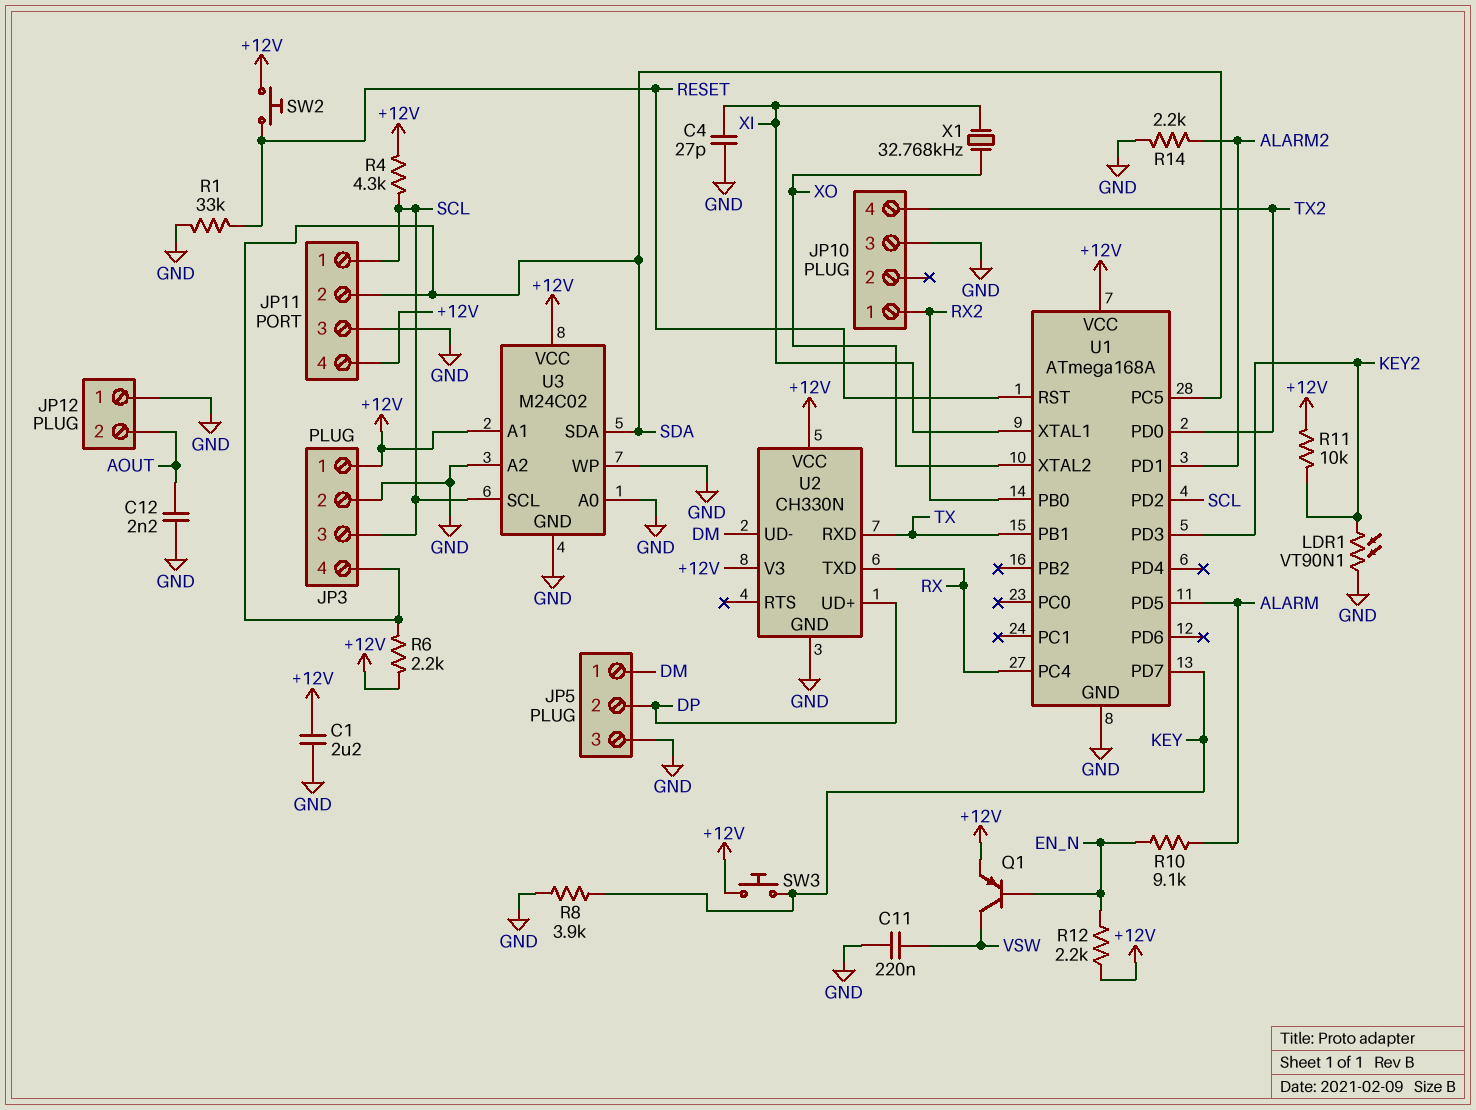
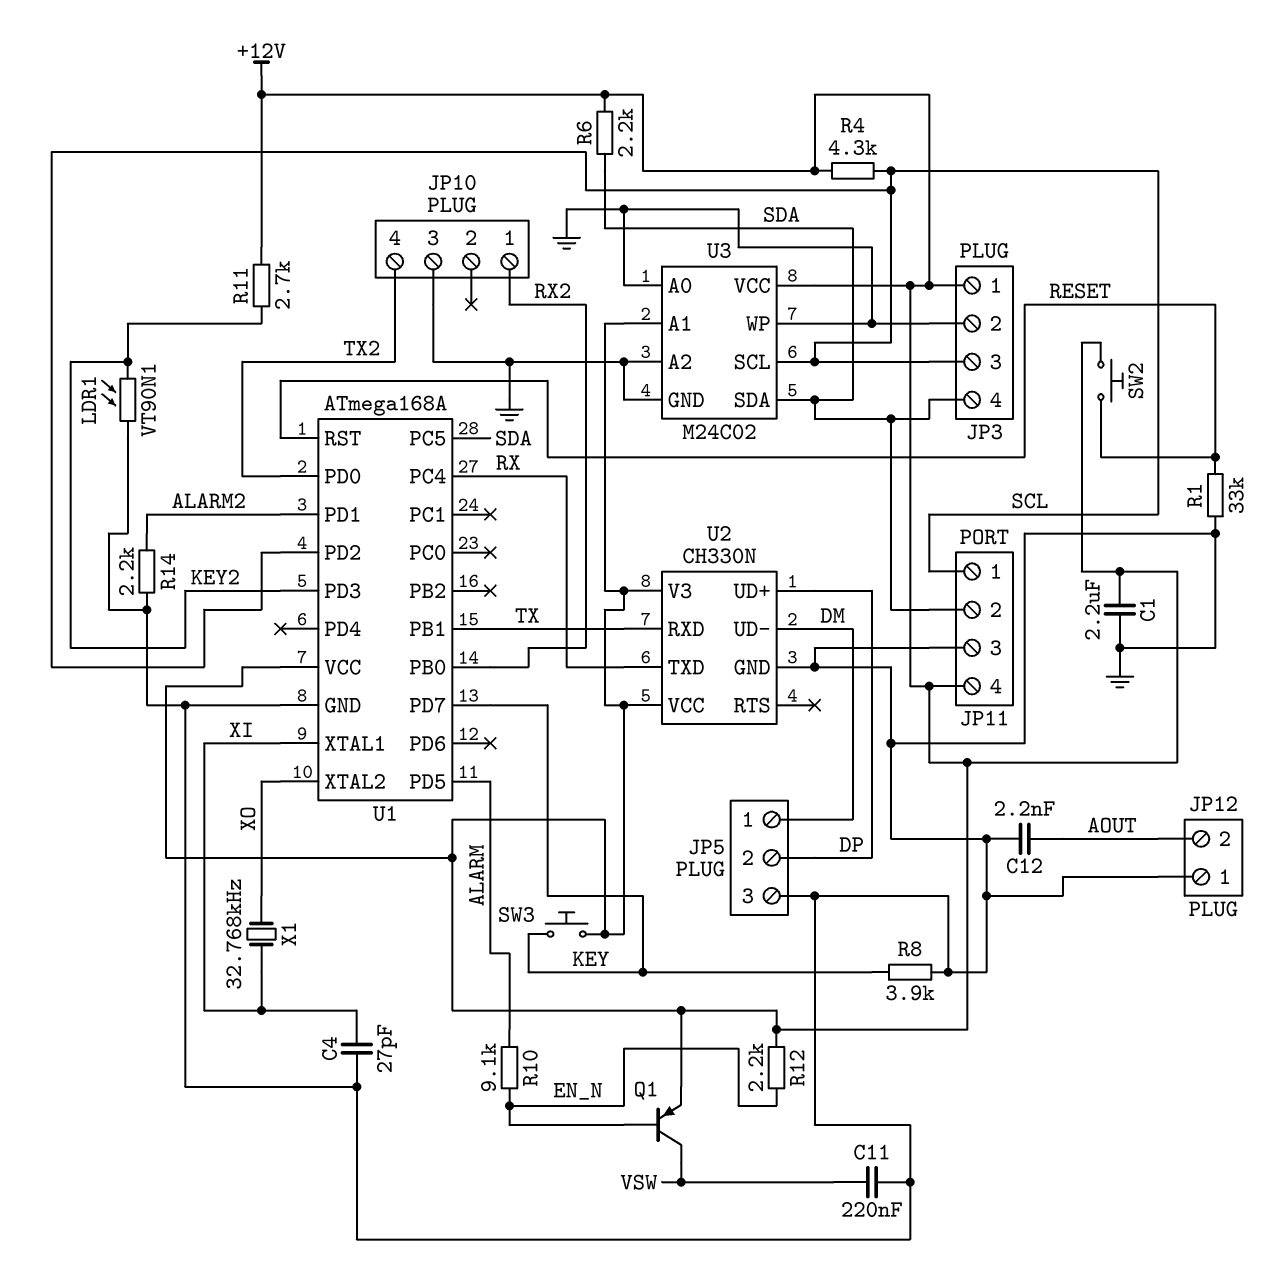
R11: 10k (+12V, KEY2) -> 2.7k (+12V, KEY2)

